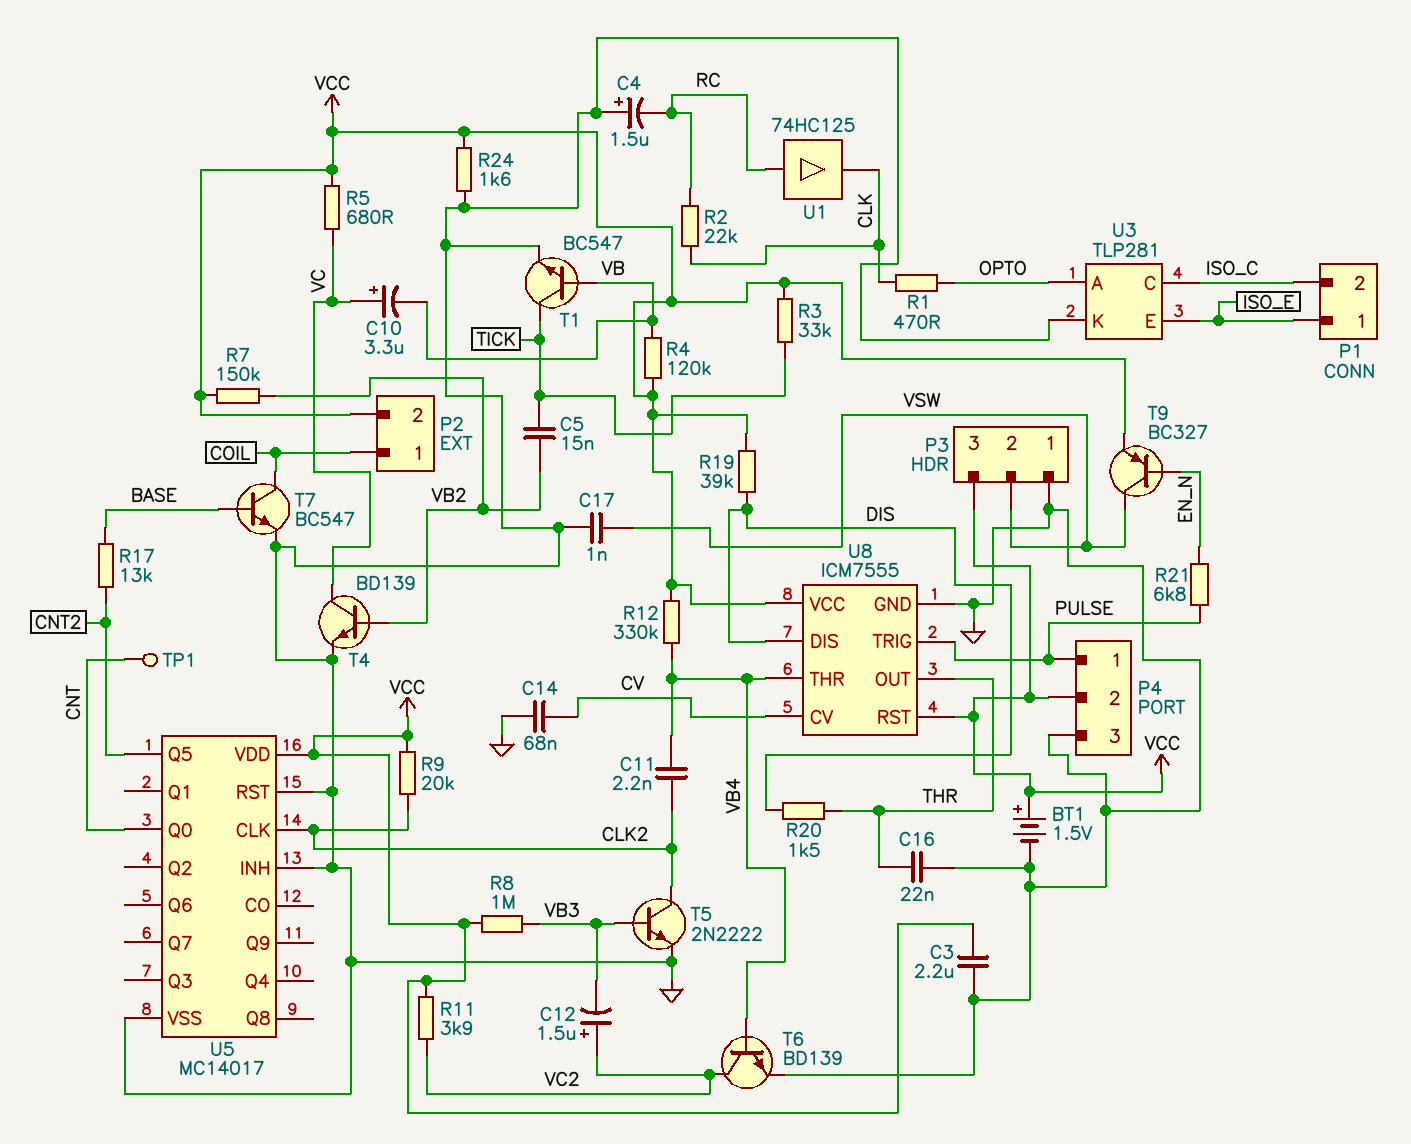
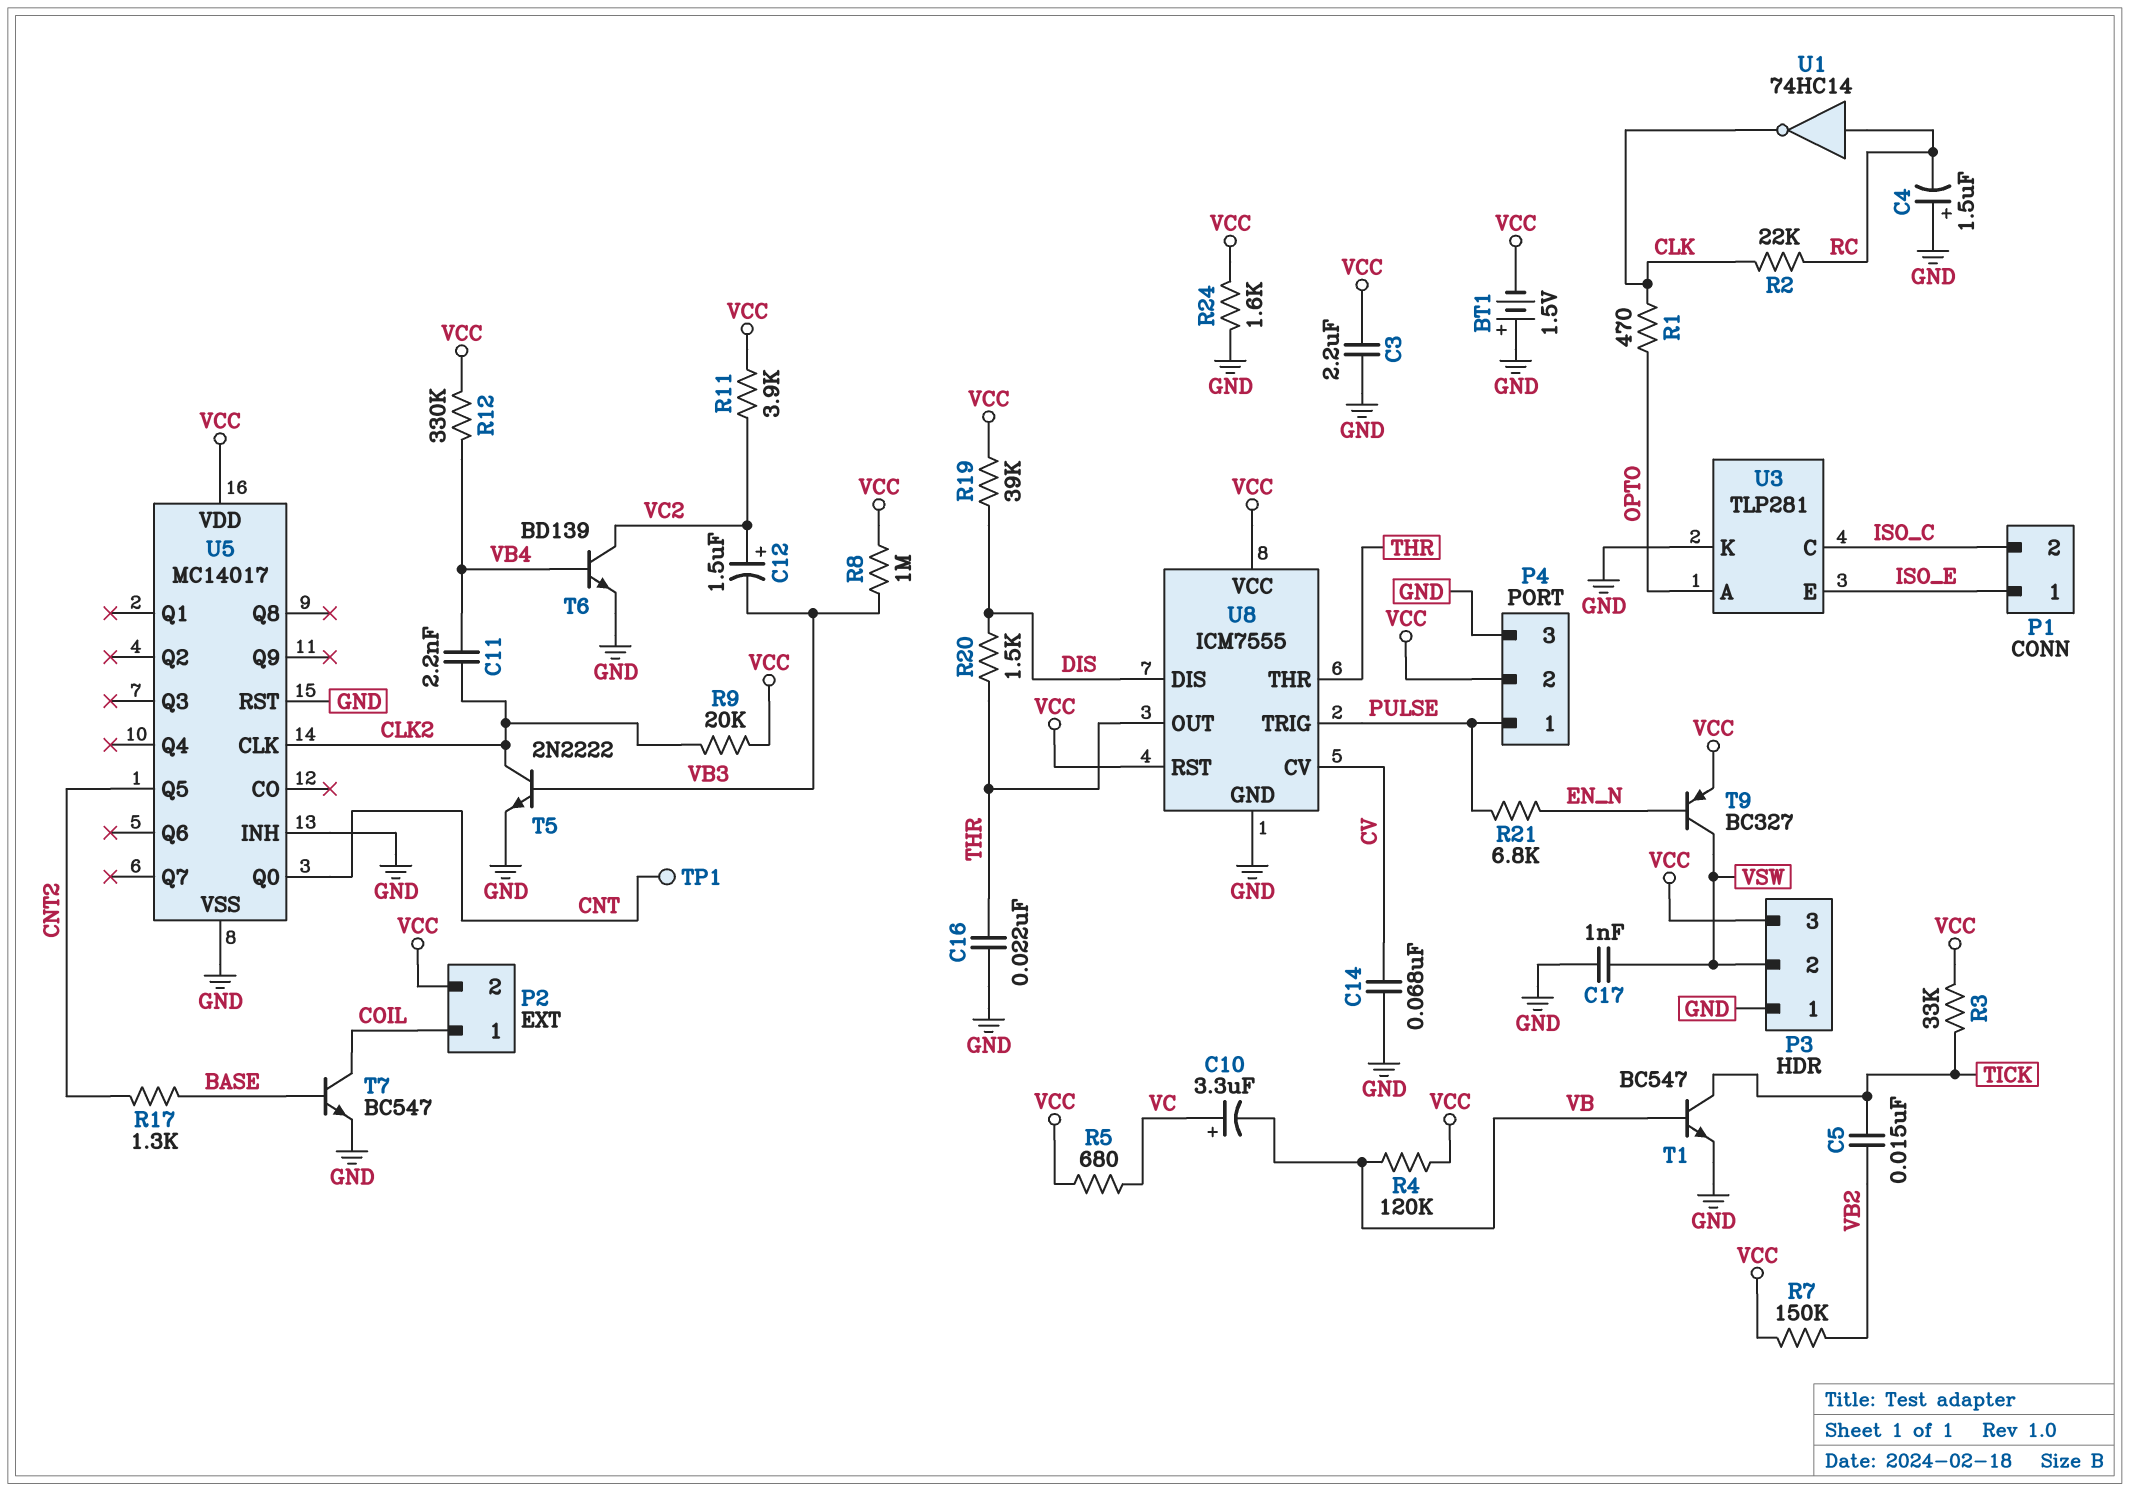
BT1: 1.5V (plus VCC, minus GND) -> 1.5V (plus GND, minus VCC)
R17: 13k (BASE, CNT2) -> 1.3k (BASE, CNT2)
T4: NPN BD139 (B VB2, C VC, E GND) -> none
U1: buffer 74HC125 (in RC, out CLK) -> NOT 74HC14 (in RC, out CLK)
U8 pin THR: VB4 -> THR

